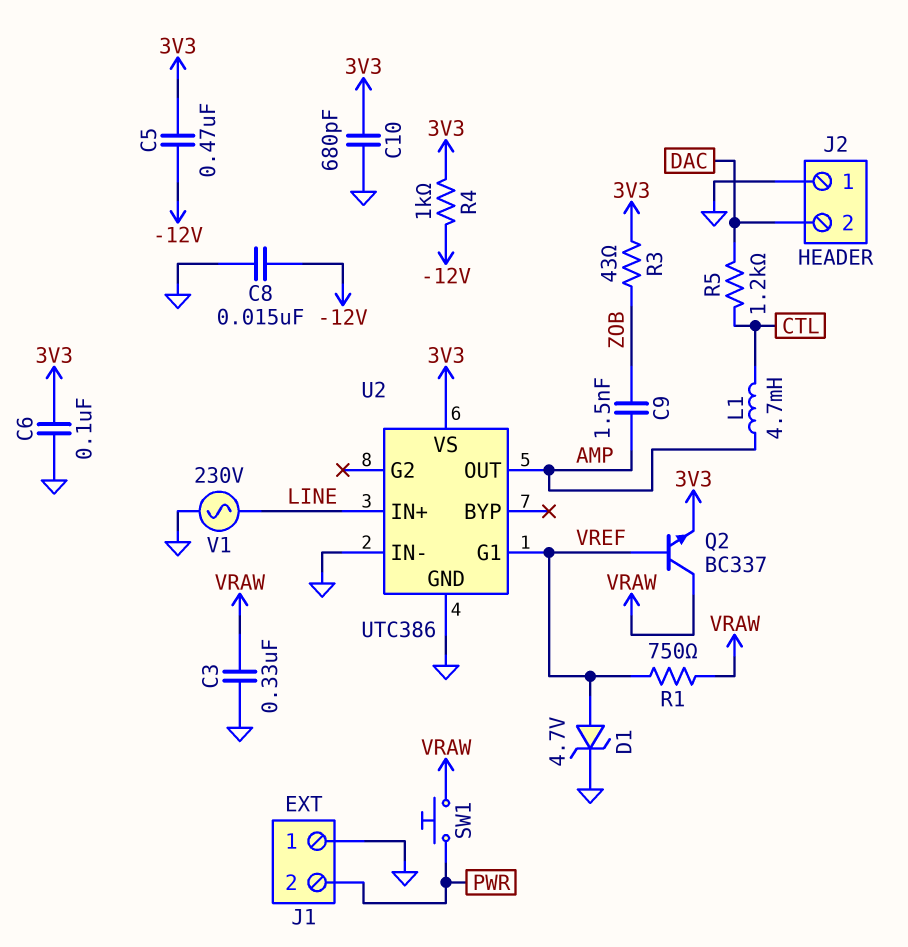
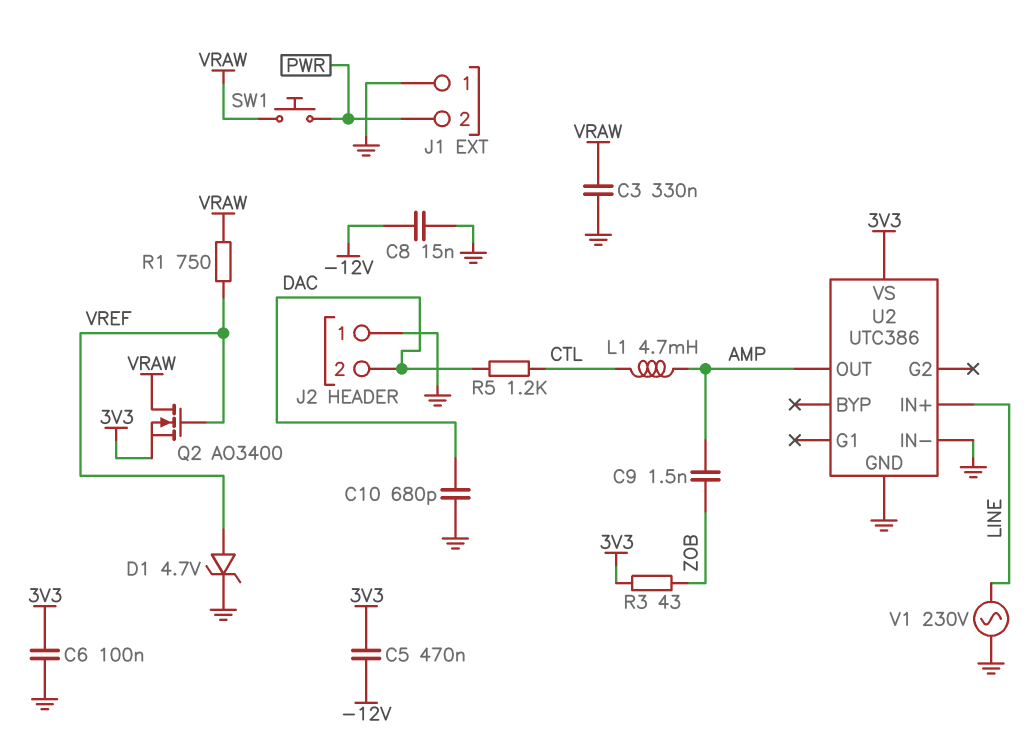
C10: 680pF (3V3, GND) -> 680pF (DAC, GND)
Q2: NPN BC337 (B VREF, C VRAW, E 3V3) -> NMOS AO3400 (G VREF, D VRAW, S 3V3)
R4: 1k (-12V, 3V3) -> none
U2 pin G1: VREF -> none

